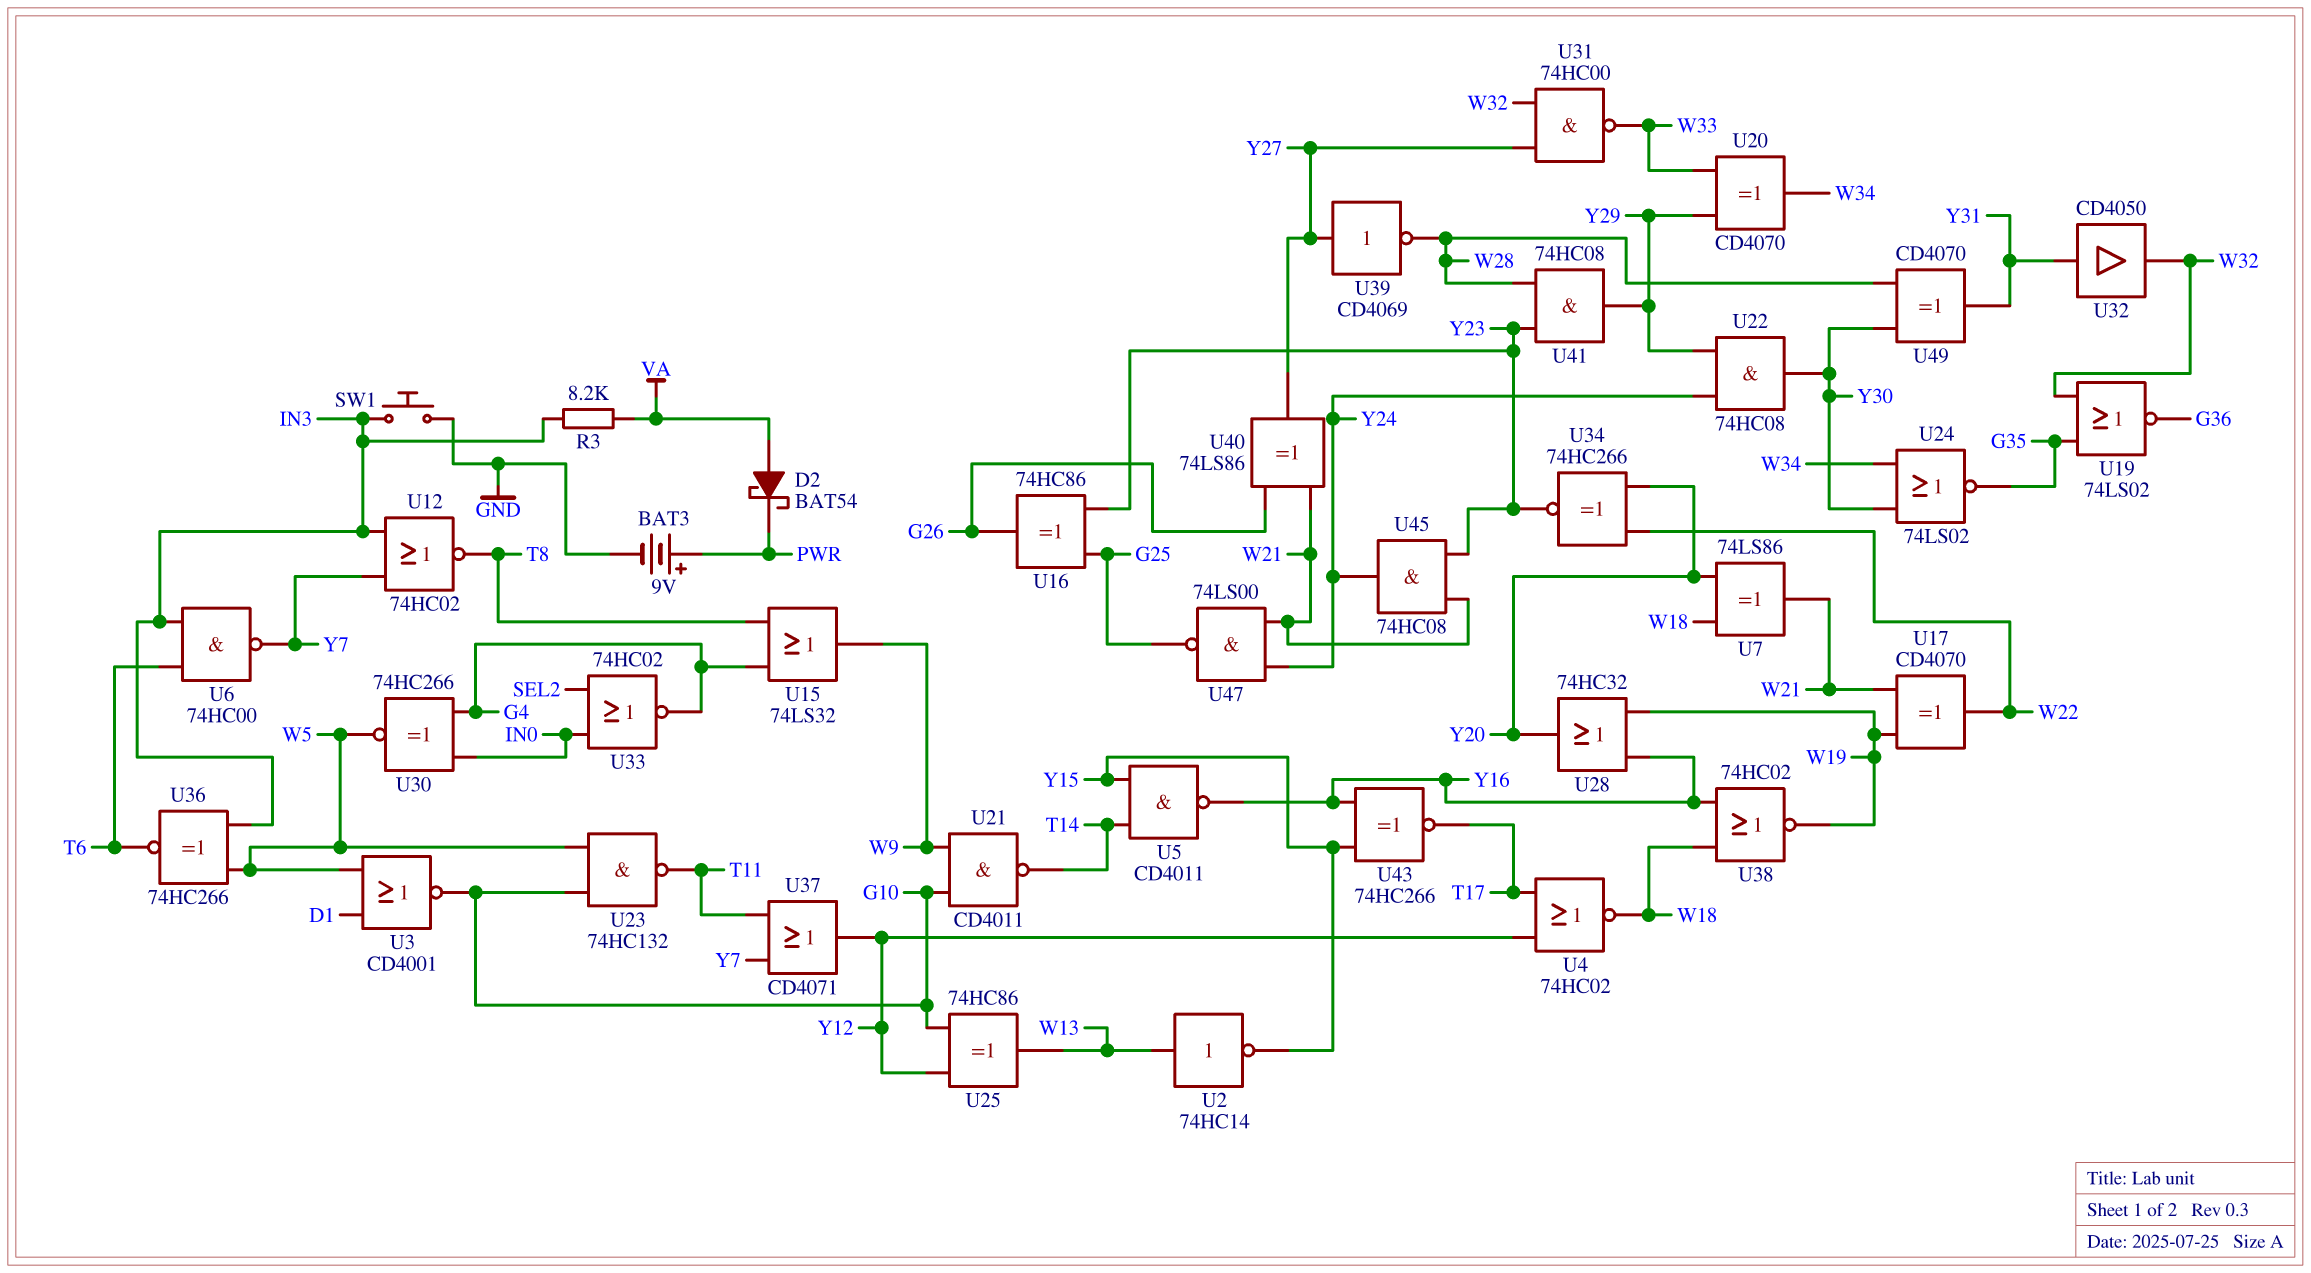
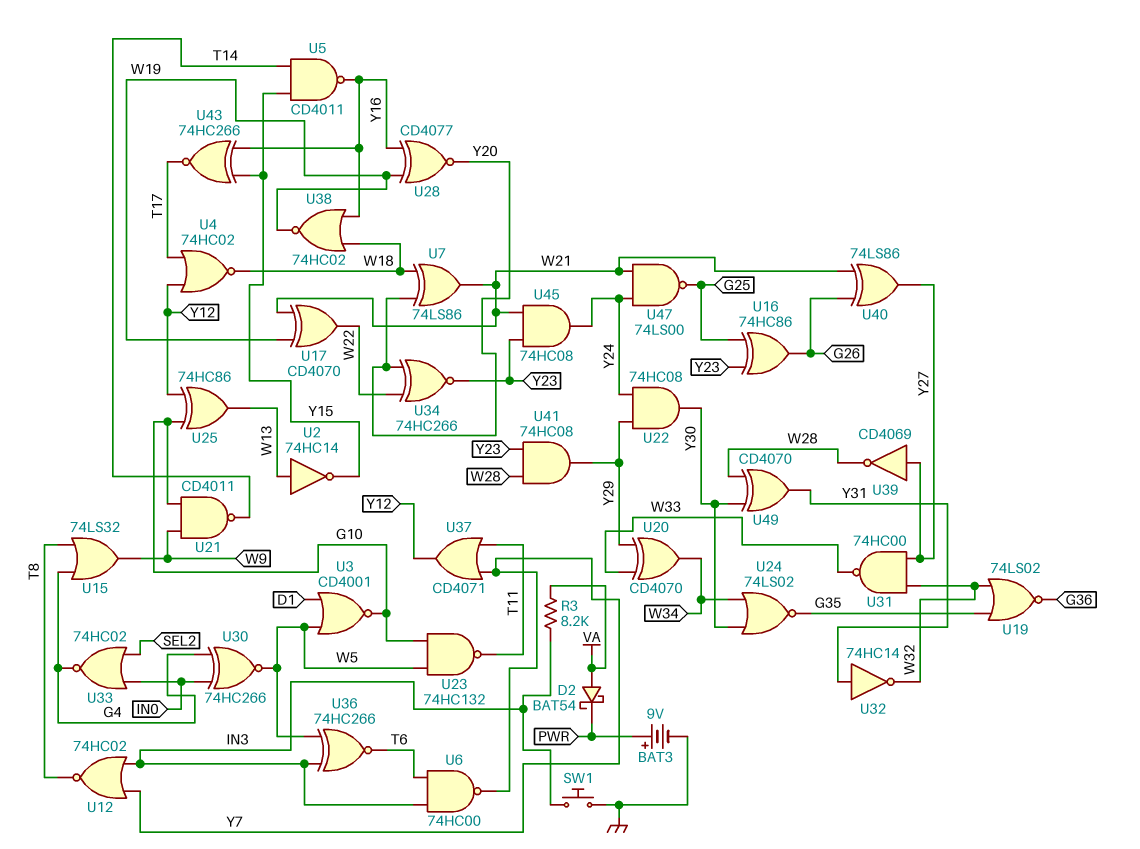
U28: OR 74HC32 (in W19, in Y16, out Y20) -> XNOR CD4077 (in W19, in Y16, out Y20)
U32: buffer CD4050 (in Y31, out W32) -> NOT 74HC14 (in Y31, out W32)

